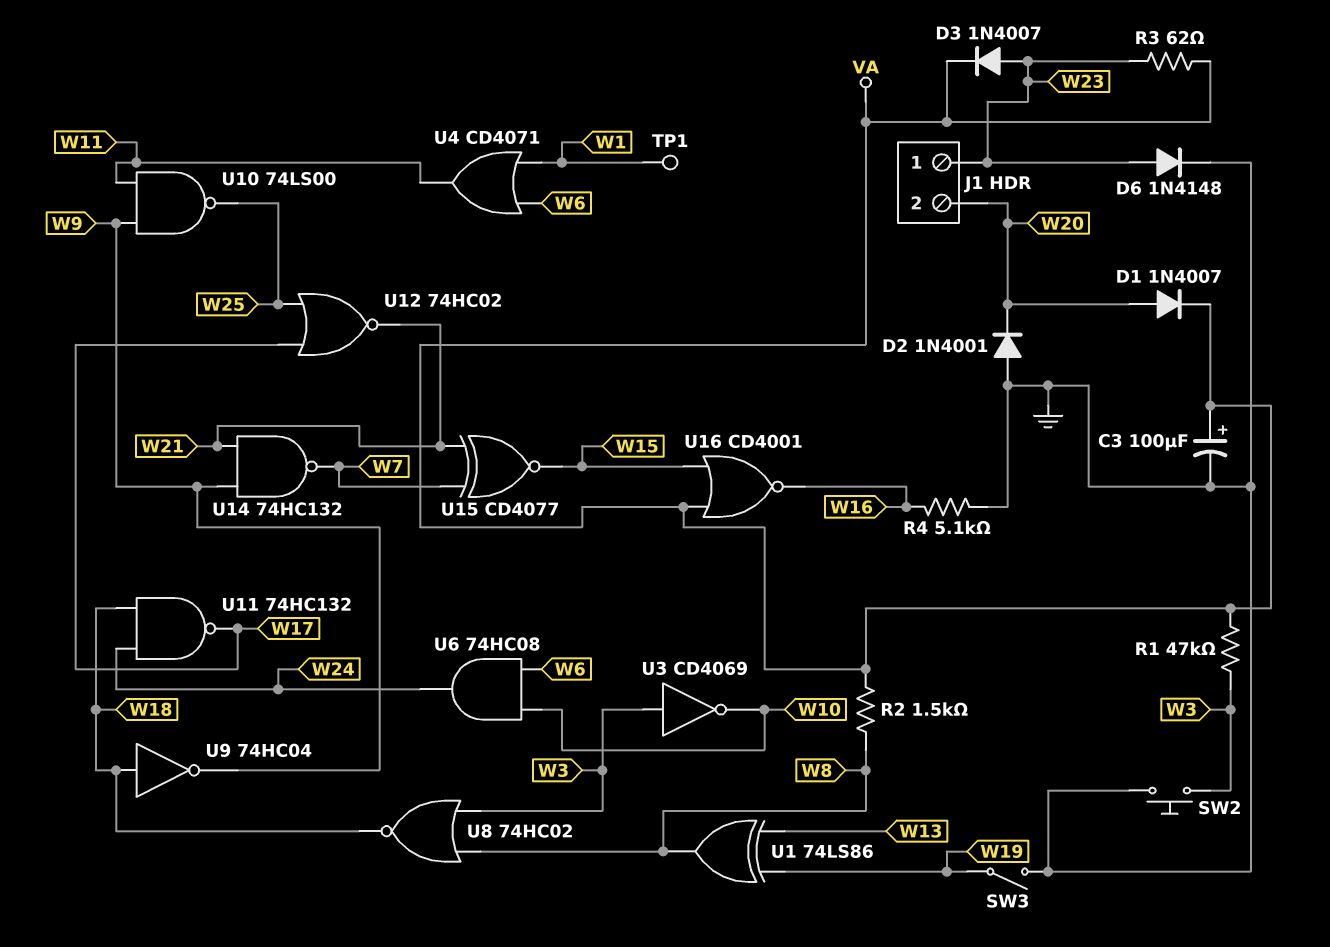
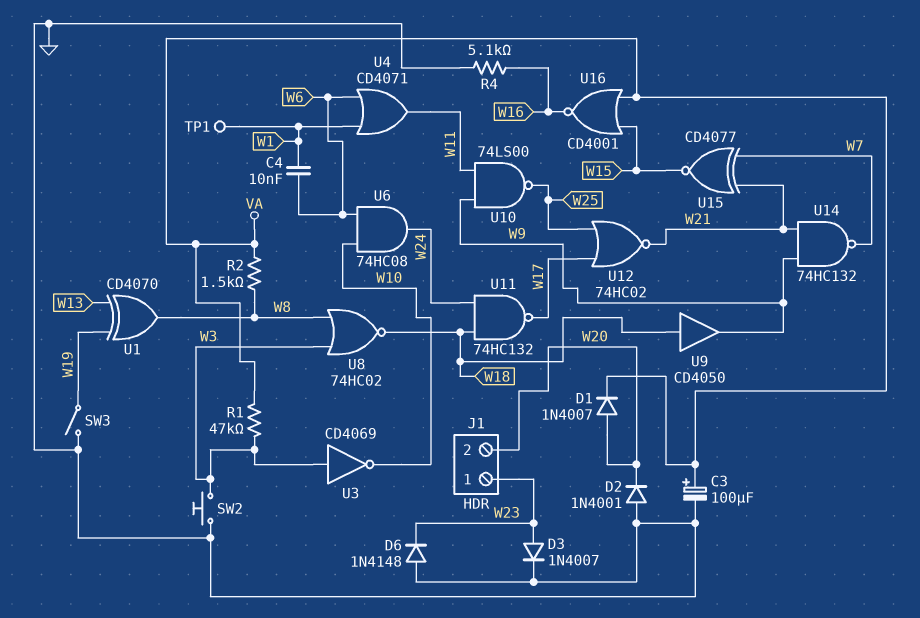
C4: none -> 10nF (W1, W6)
D3: diode 1N4007 (A W23, K VA) -> diode 1N4007 (A W23, K GND)
D6: diode 1N4148 (A W23, K GND) -> diode 1N4148 (A GND, K W23)
R3: 62 (VA, W23) -> none
U1: XOR 74LS86 (in W13, in W19, out W8) -> XOR CD4070 (in W13, in W19, out W8)
U9: NOT 74HC04 (in W18, out W9) -> buffer CD4050 (in W18, out W9)

